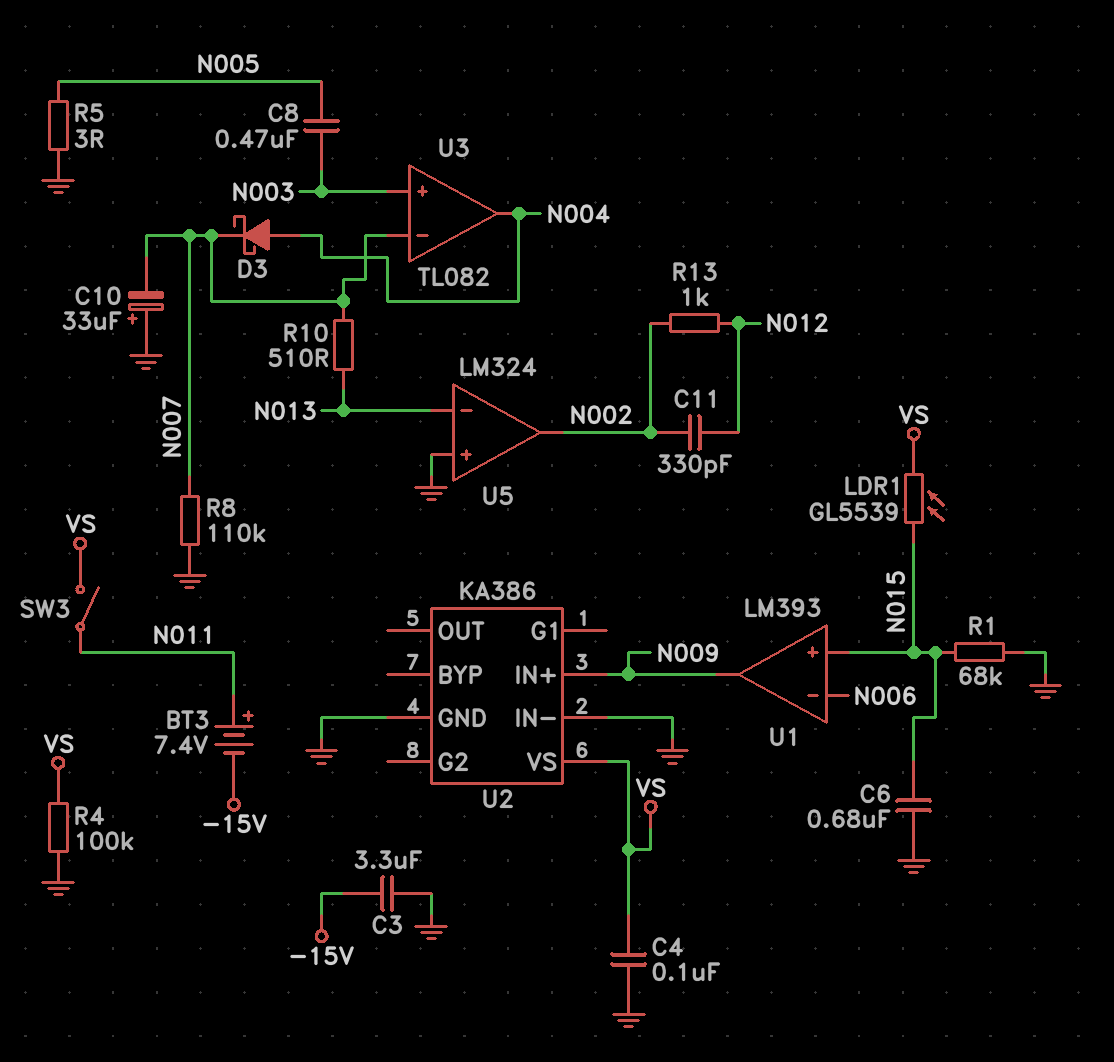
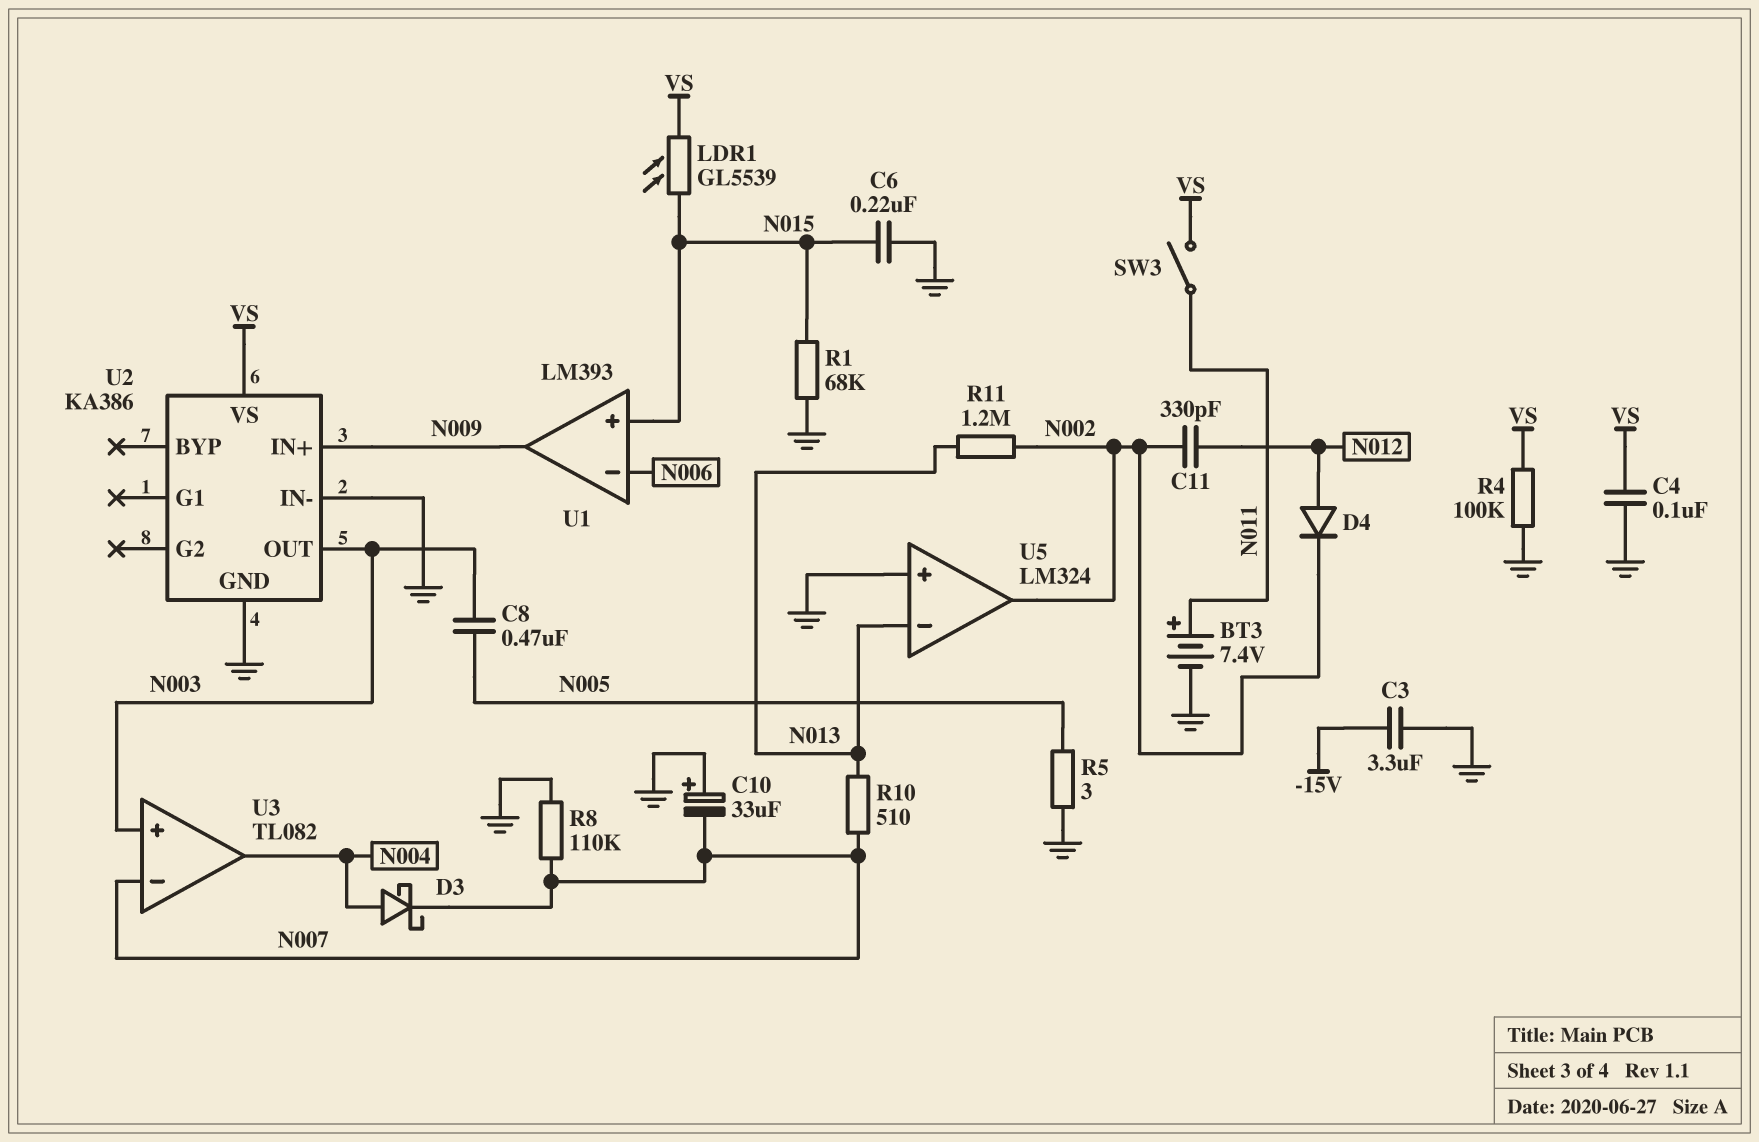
BT3: 7.4V (plus N011, minus -15V) -> 7.4V (plus N011, minus GND)
C6: 680nF (GND, N015) -> 220nF (GND, N015)
D4: none -> diode (A N012, K N002)
R11: none -> 1.2M (N002, N013)
R13: 1k (N002, N012) -> none
U2 pin OUT: none -> N003

